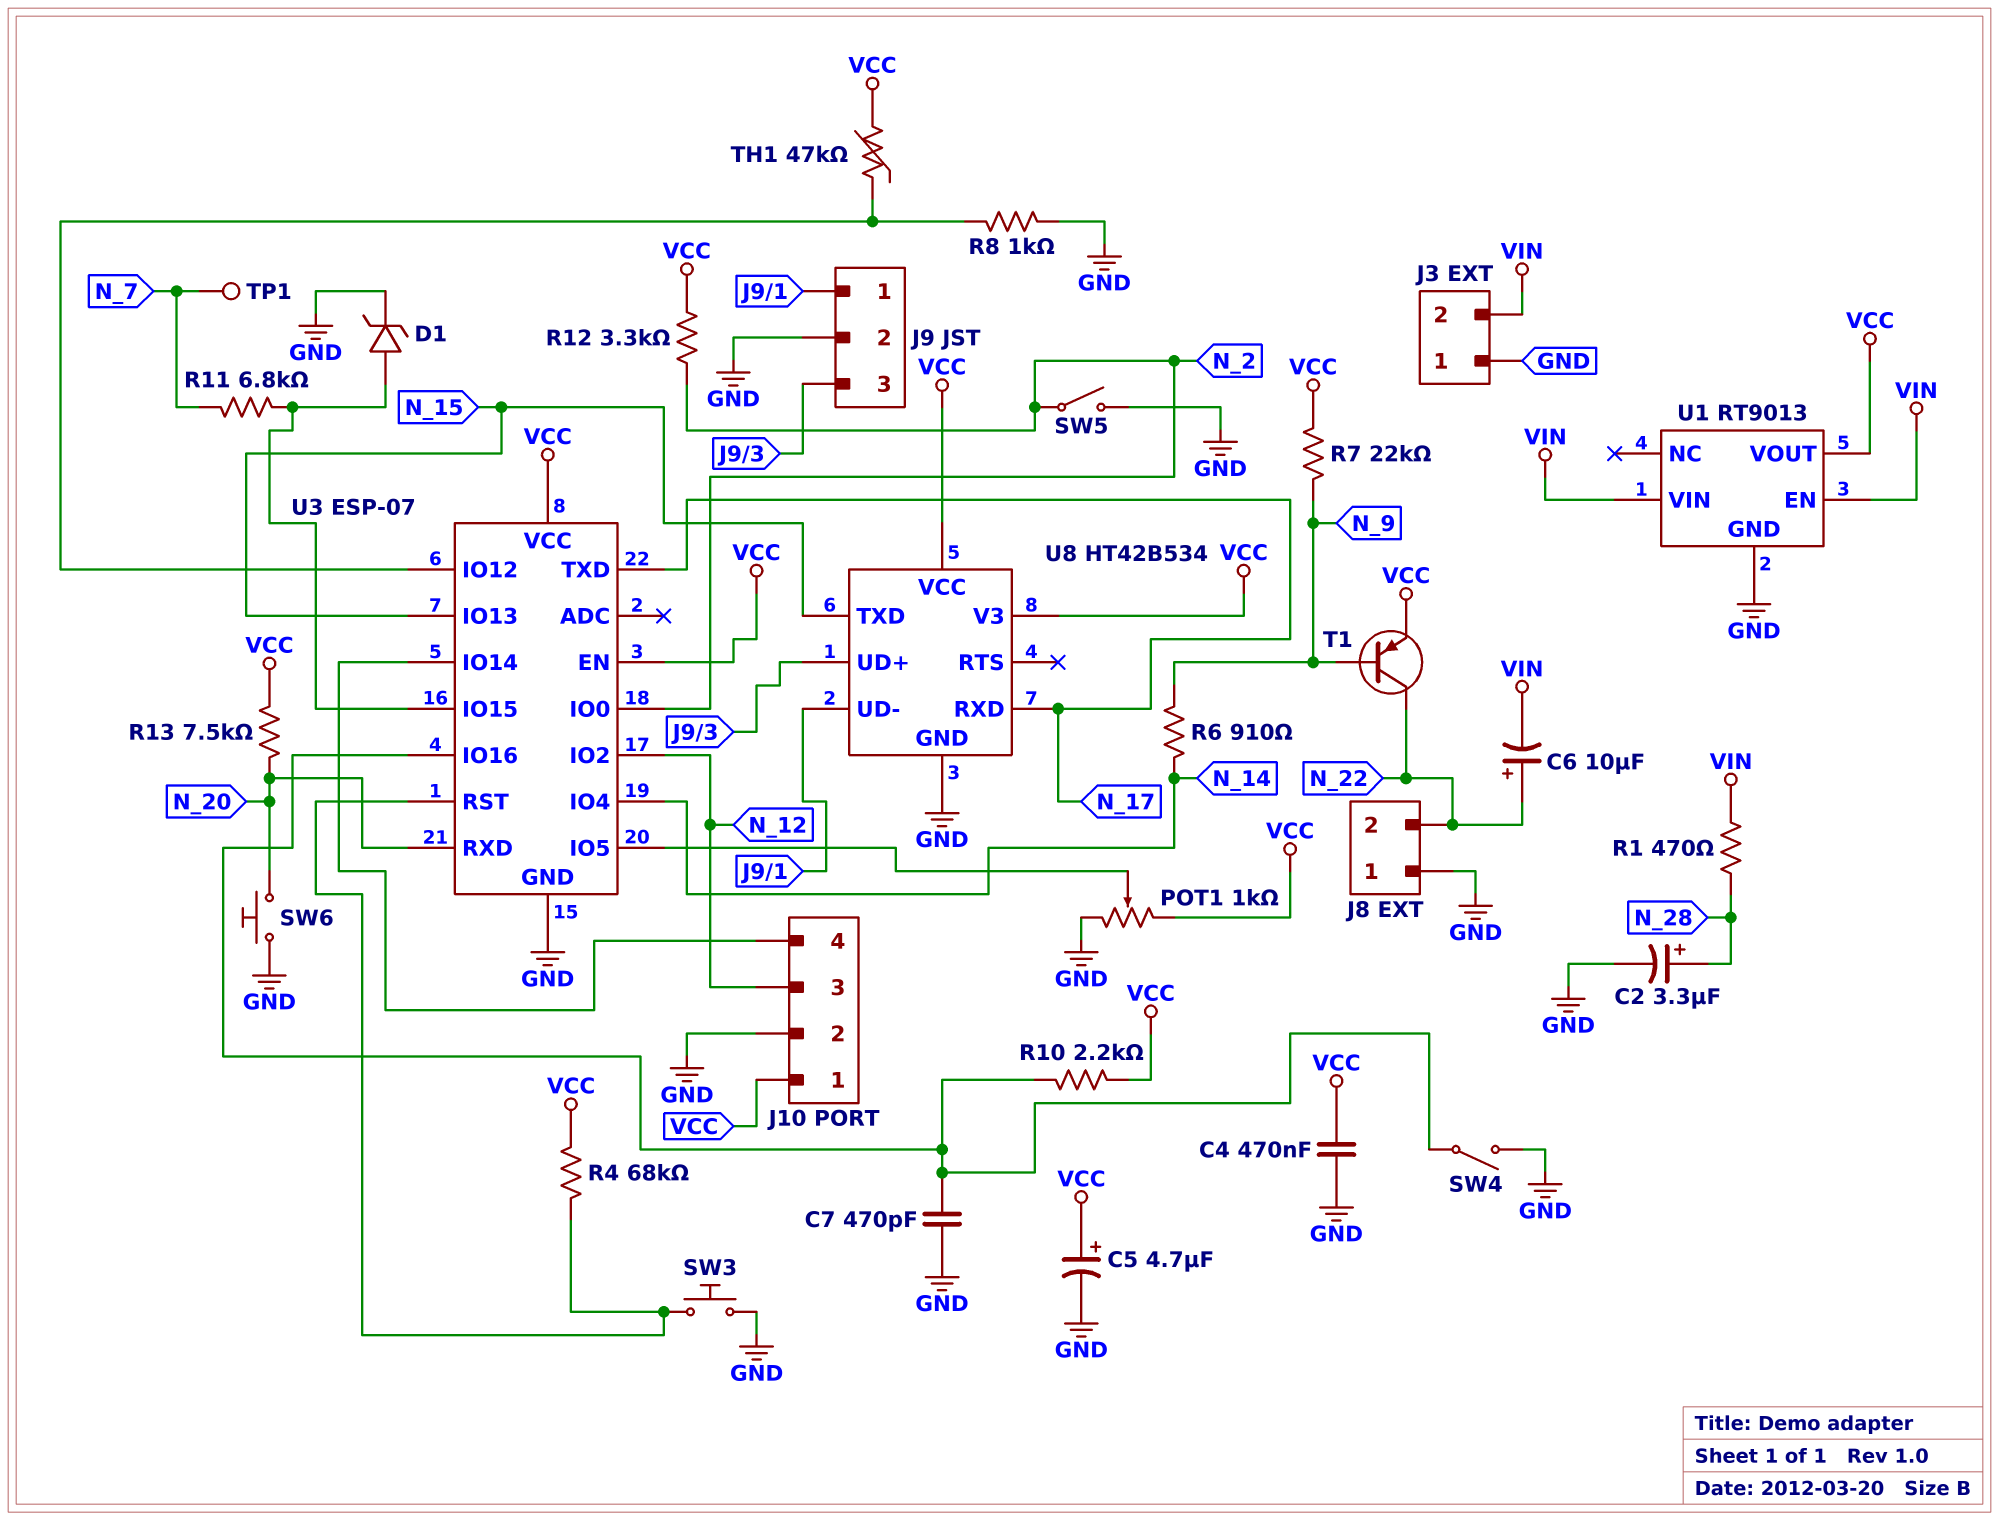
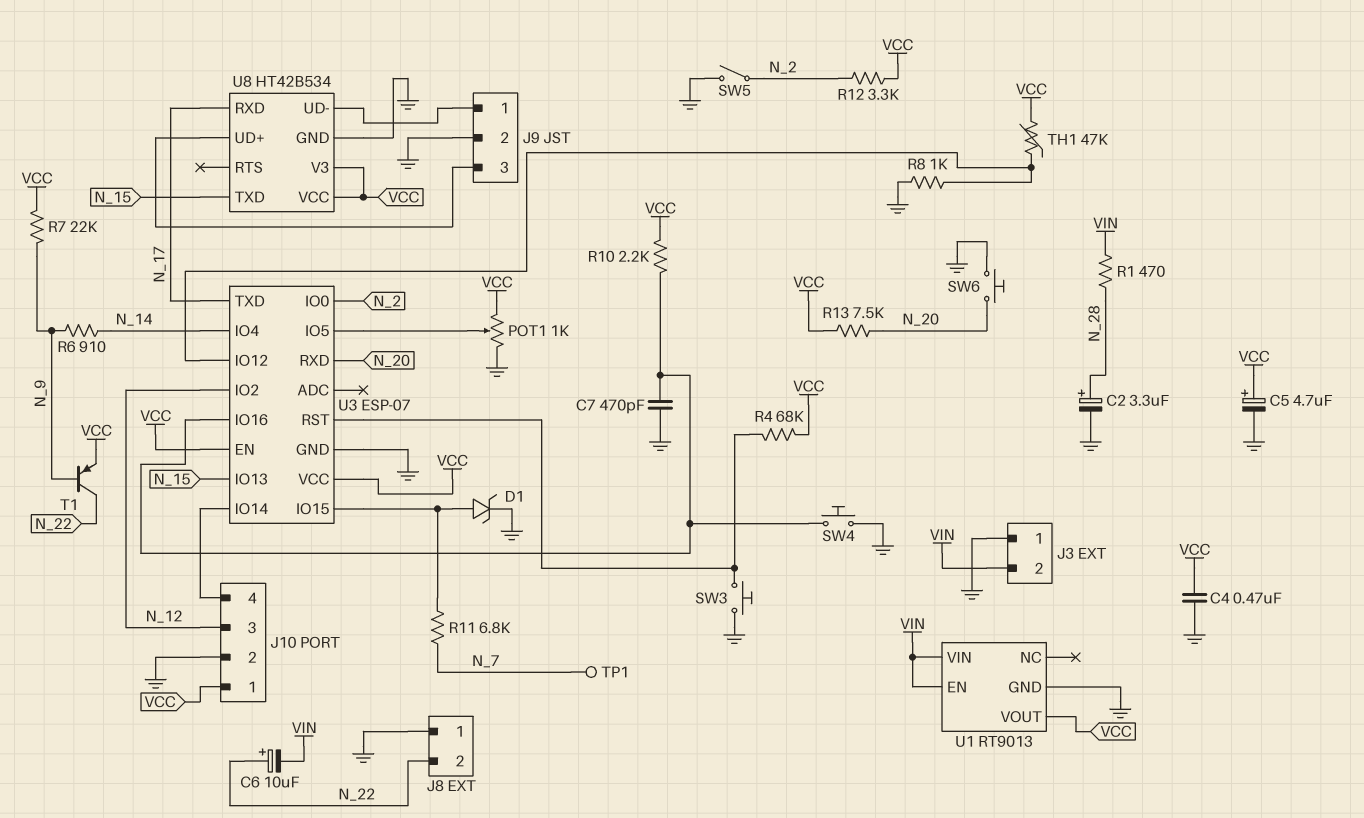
SW4: switch (GND, U3/IO16) -> button (GND, U3/IO16)

